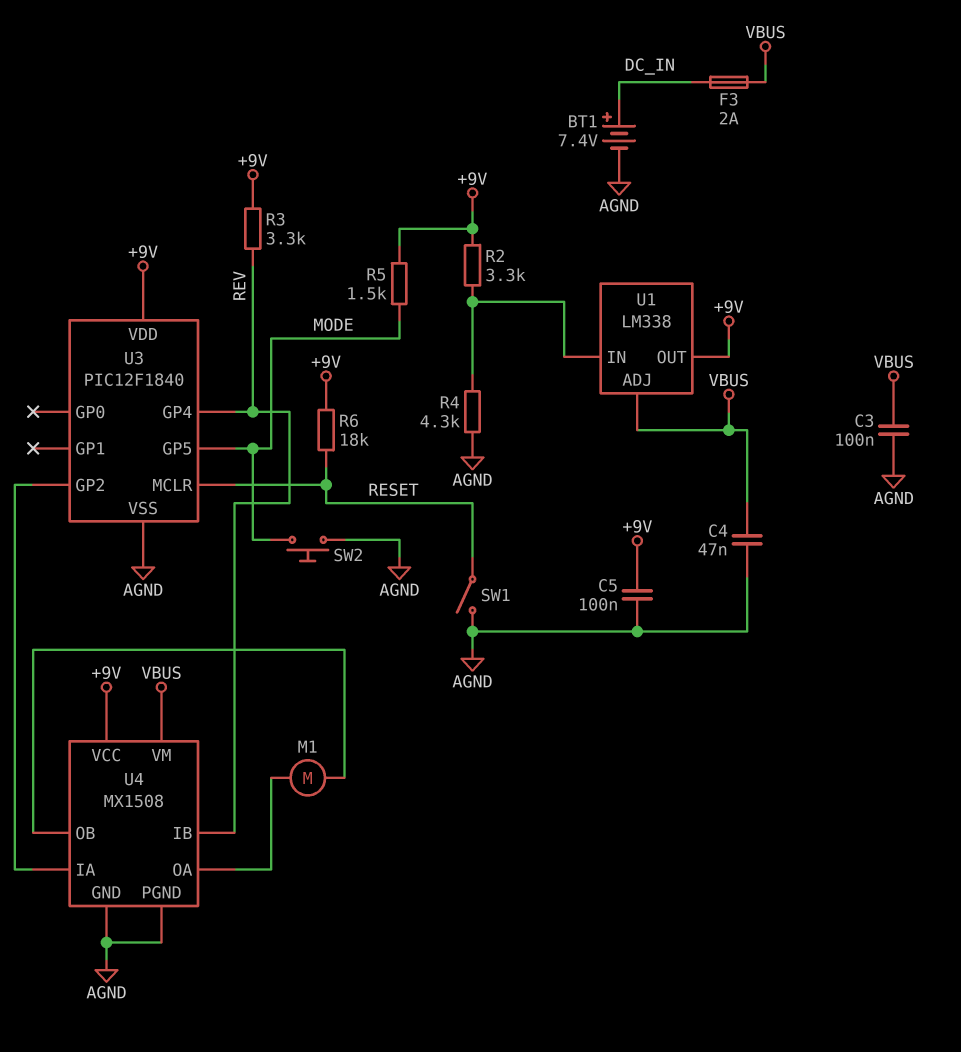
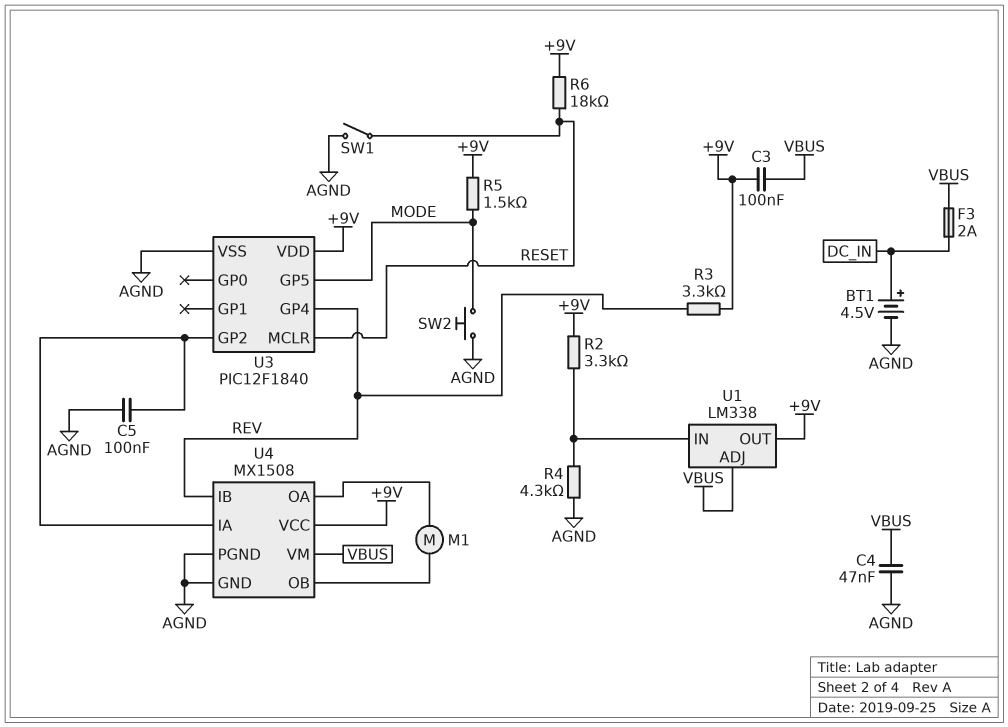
BT1: 7.4V (plus DC_IN, minus AGND) -> 4.5V (plus DC_IN, minus AGND)
C3: 100nF (AGND, VBUS) -> 100nF (+9V, VBUS)
C5: 100nF (+9V, AGND) -> 100nF (AGND, U3/GP2)

